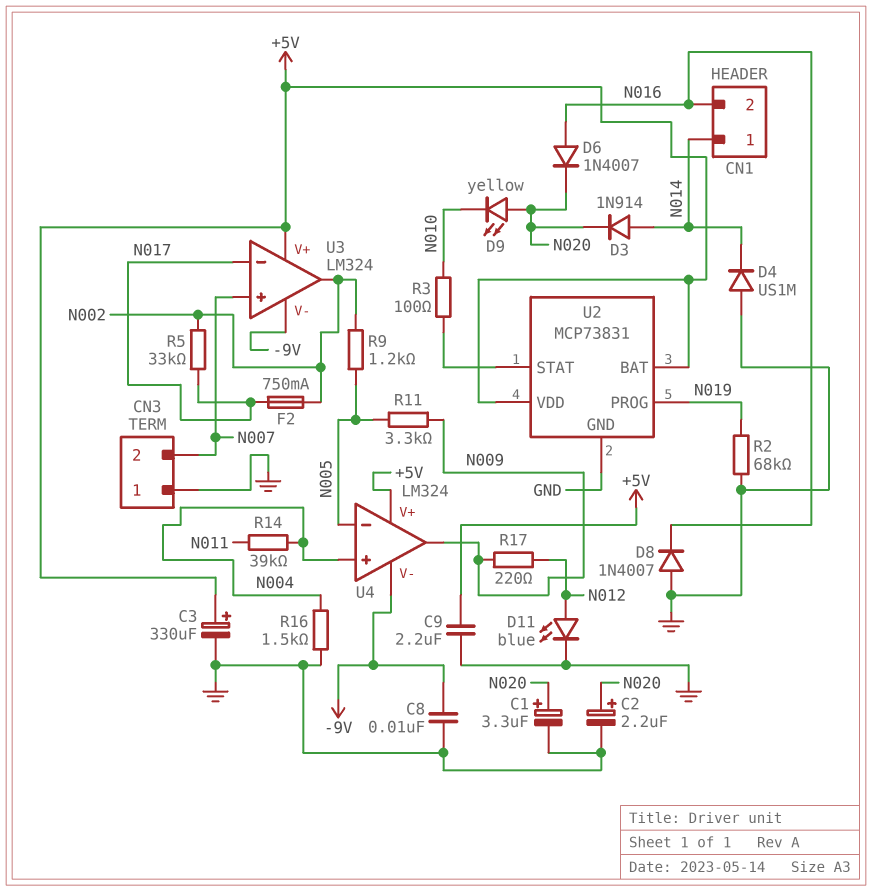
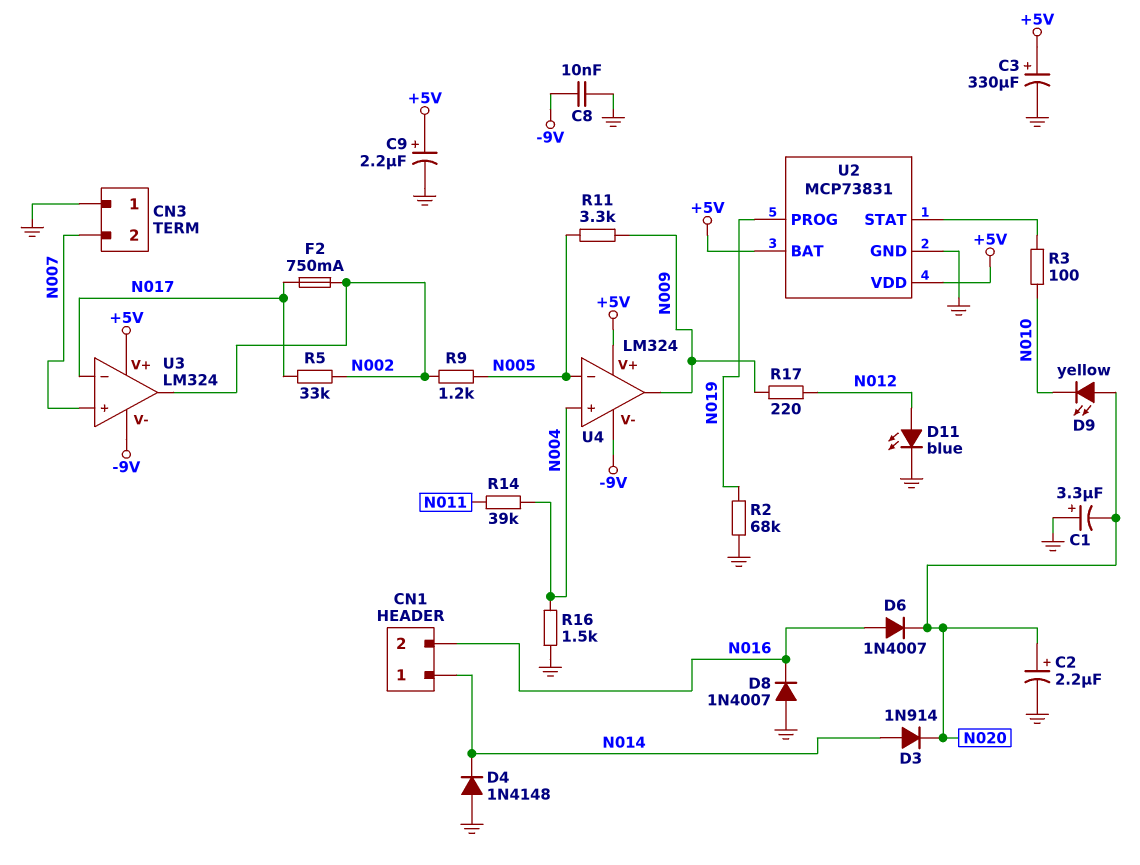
C1: 3.3uF (plus N020, minus GND) -> 3.3uF (plus GND, minus N020)
C9: 2.2uF (+5V, GND) -> 2.2uF (plus +5V, minus GND)
D4: diode US1M (A GND, K N014) -> diode 1N4148 (A GND, K N014)

